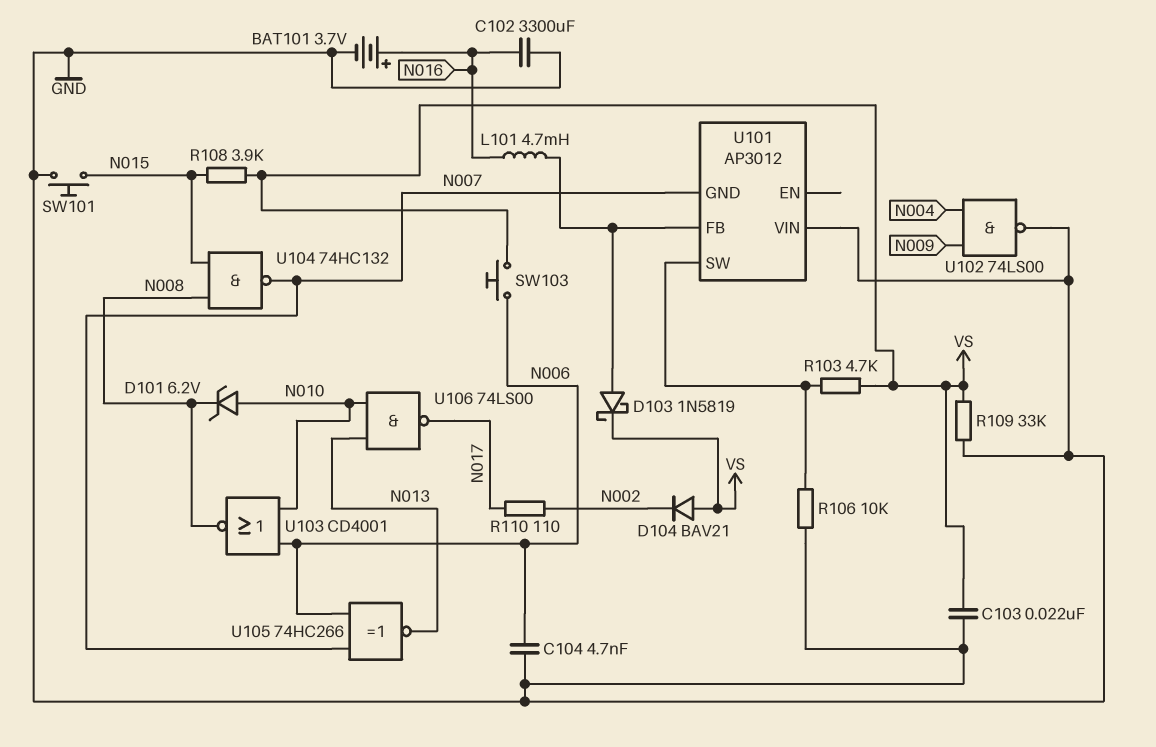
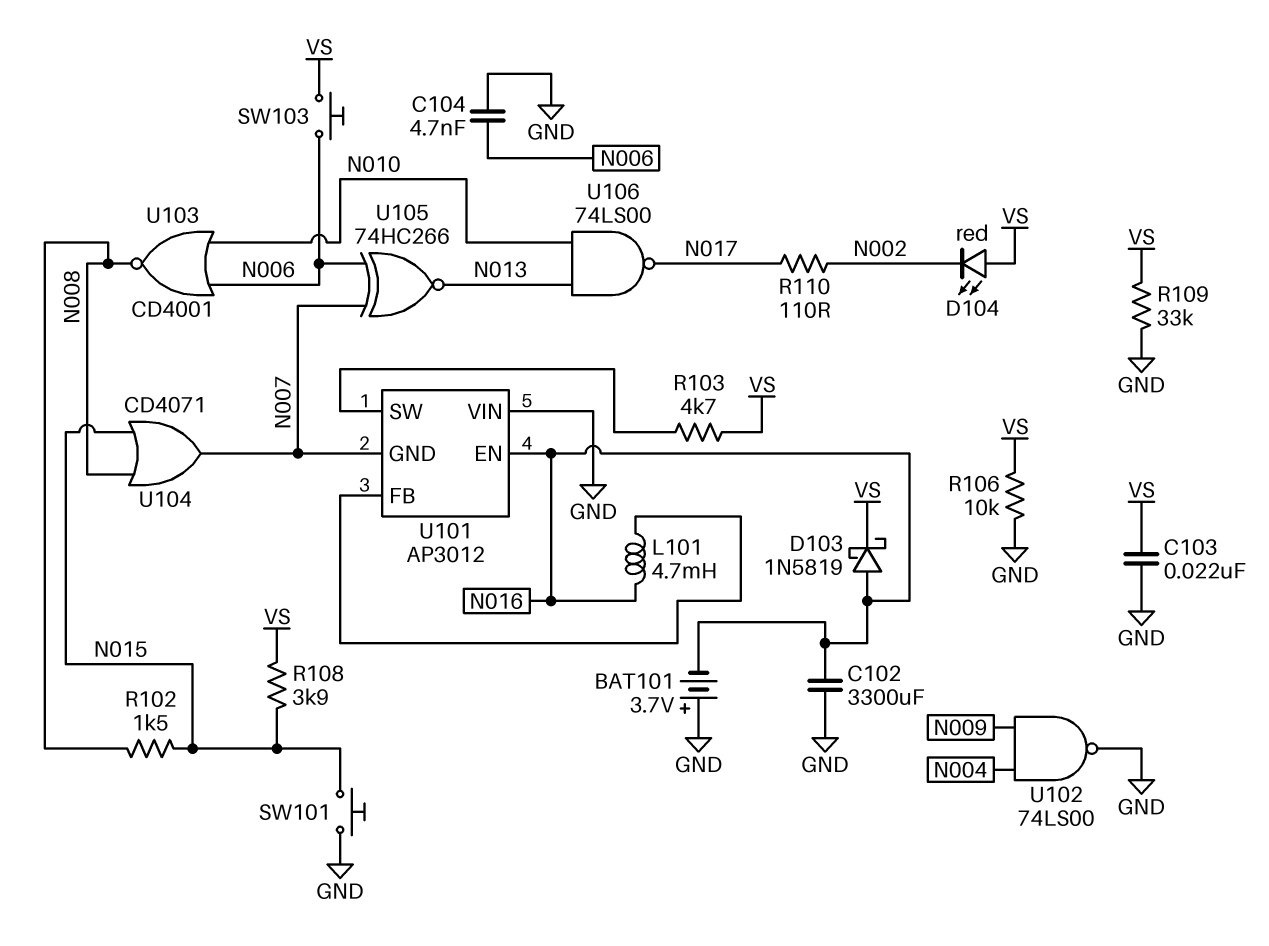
BAT101: 3.7V (plus N016, minus GND) -> 3.7V (plus GND, minus N016)
D101: zener 6.2V (A N010, K N008) -> none
D103: schottky 1N5819 (A U101/FB, K VS) -> schottky 1N5819 (A N016, K VS)
D104: diode BAV21 (A VS, K N002) -> LED red (A VS, K N002)
R102: none -> 1.5k (N008, N015)
R106: 10k (GND, U101/SW) -> 10k (GND, VS)
U101 pin EN: none -> N016
U104: NAND 74HC132 (in N008, in N015, out N007) -> OR CD4071 (in N008, in N015, out N007)

